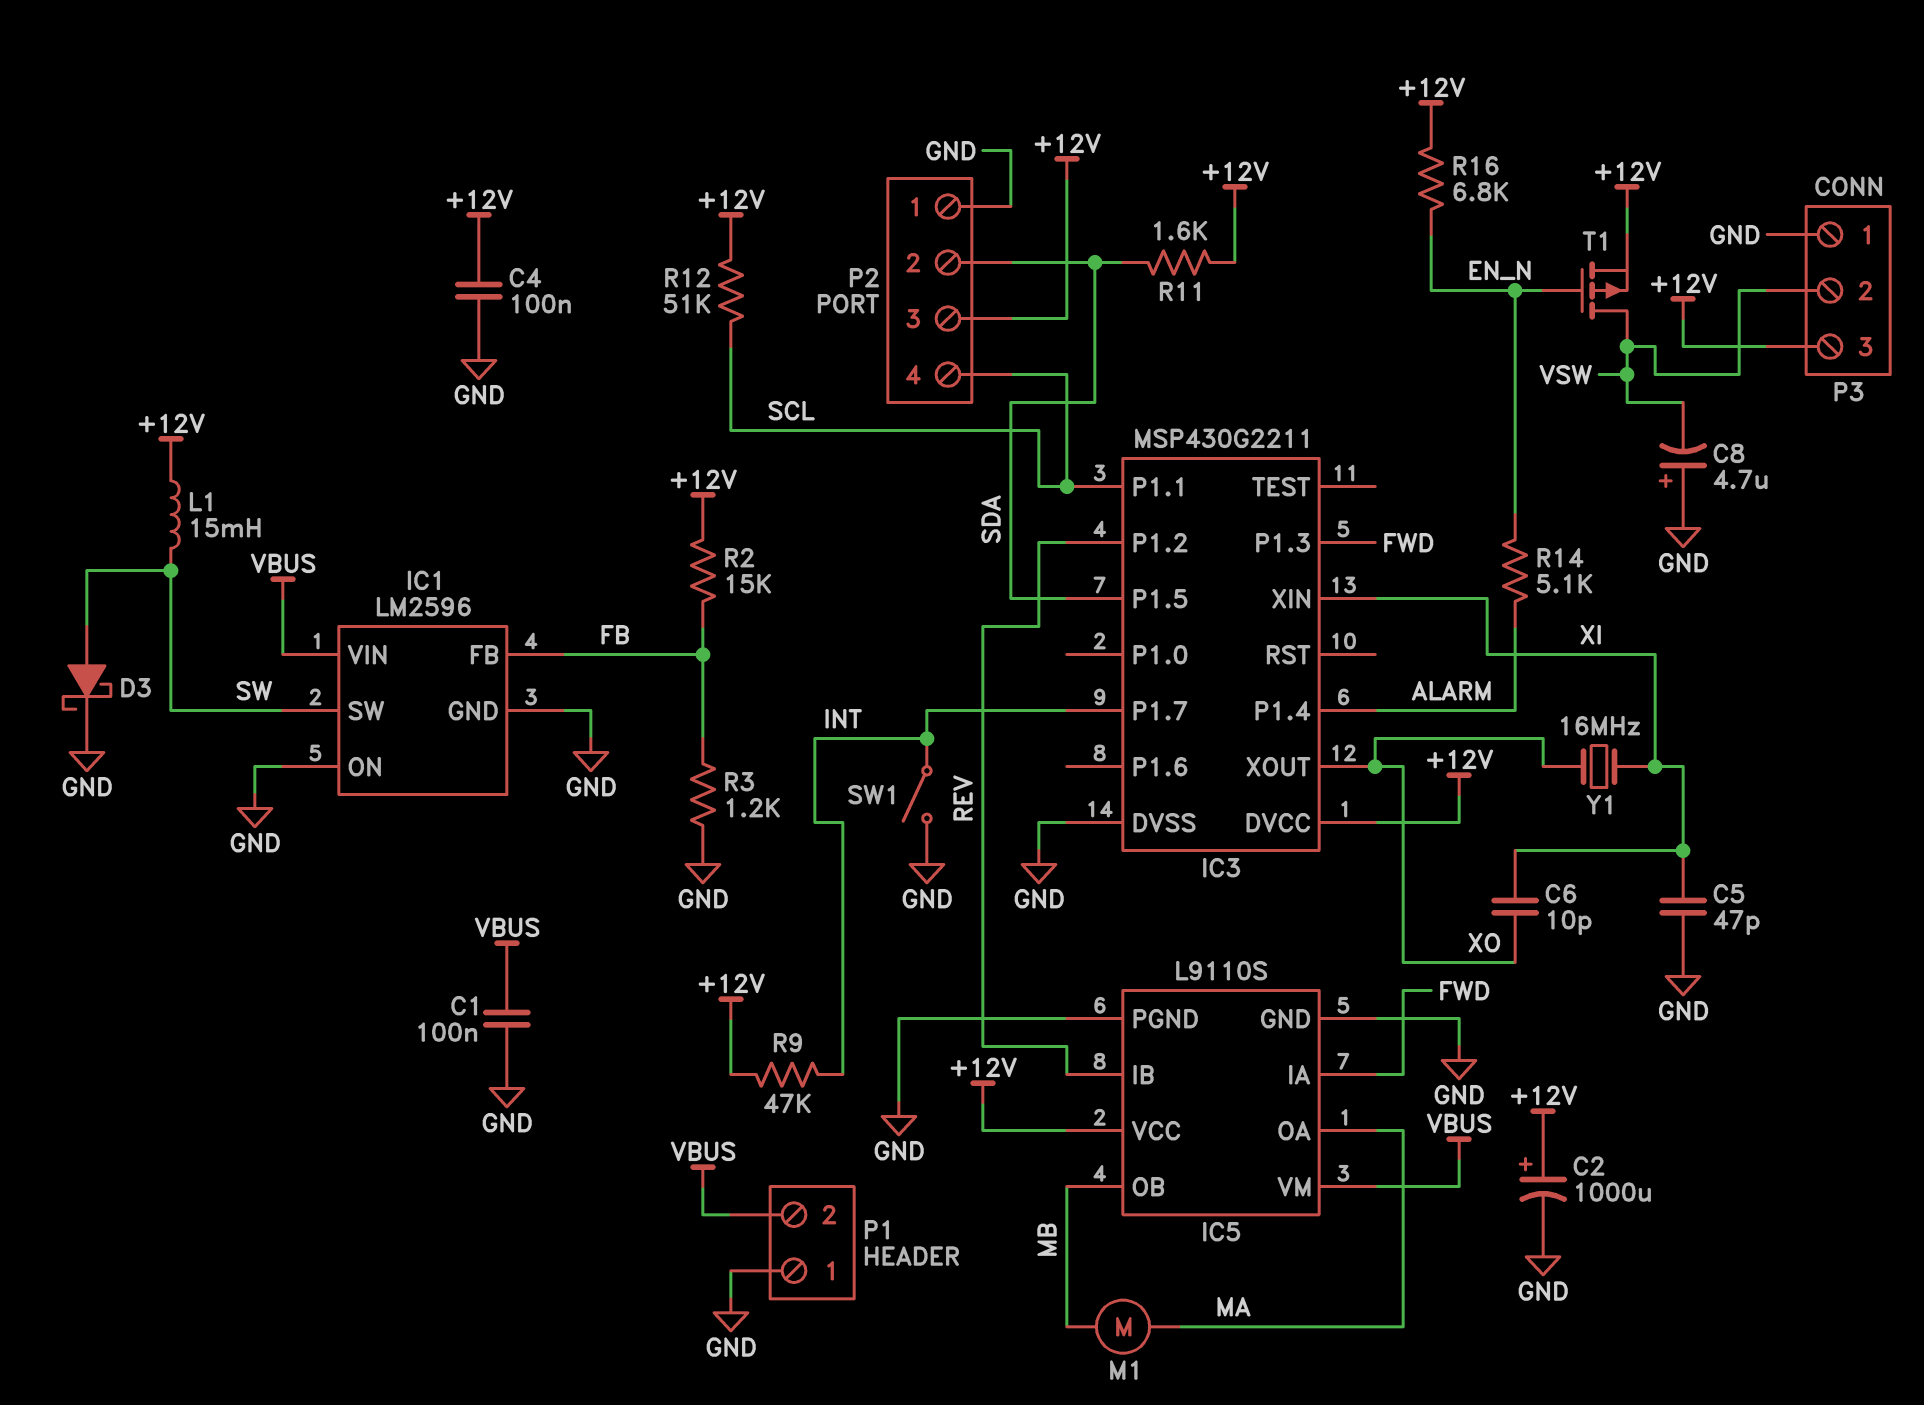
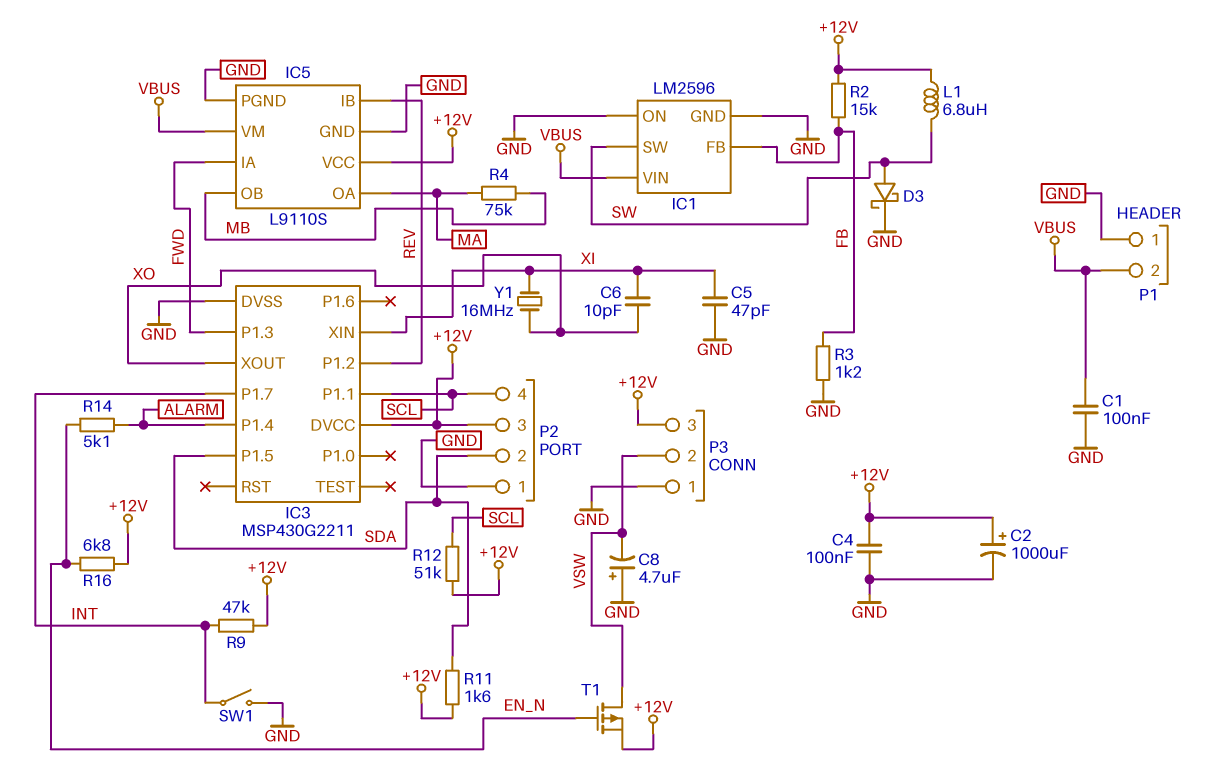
L1: 15mH (+12V, SW) -> 6.8uH (+12V, SW)
M1: motor (MA, MB) -> none
R4: none -> 75k (MA, MB)

